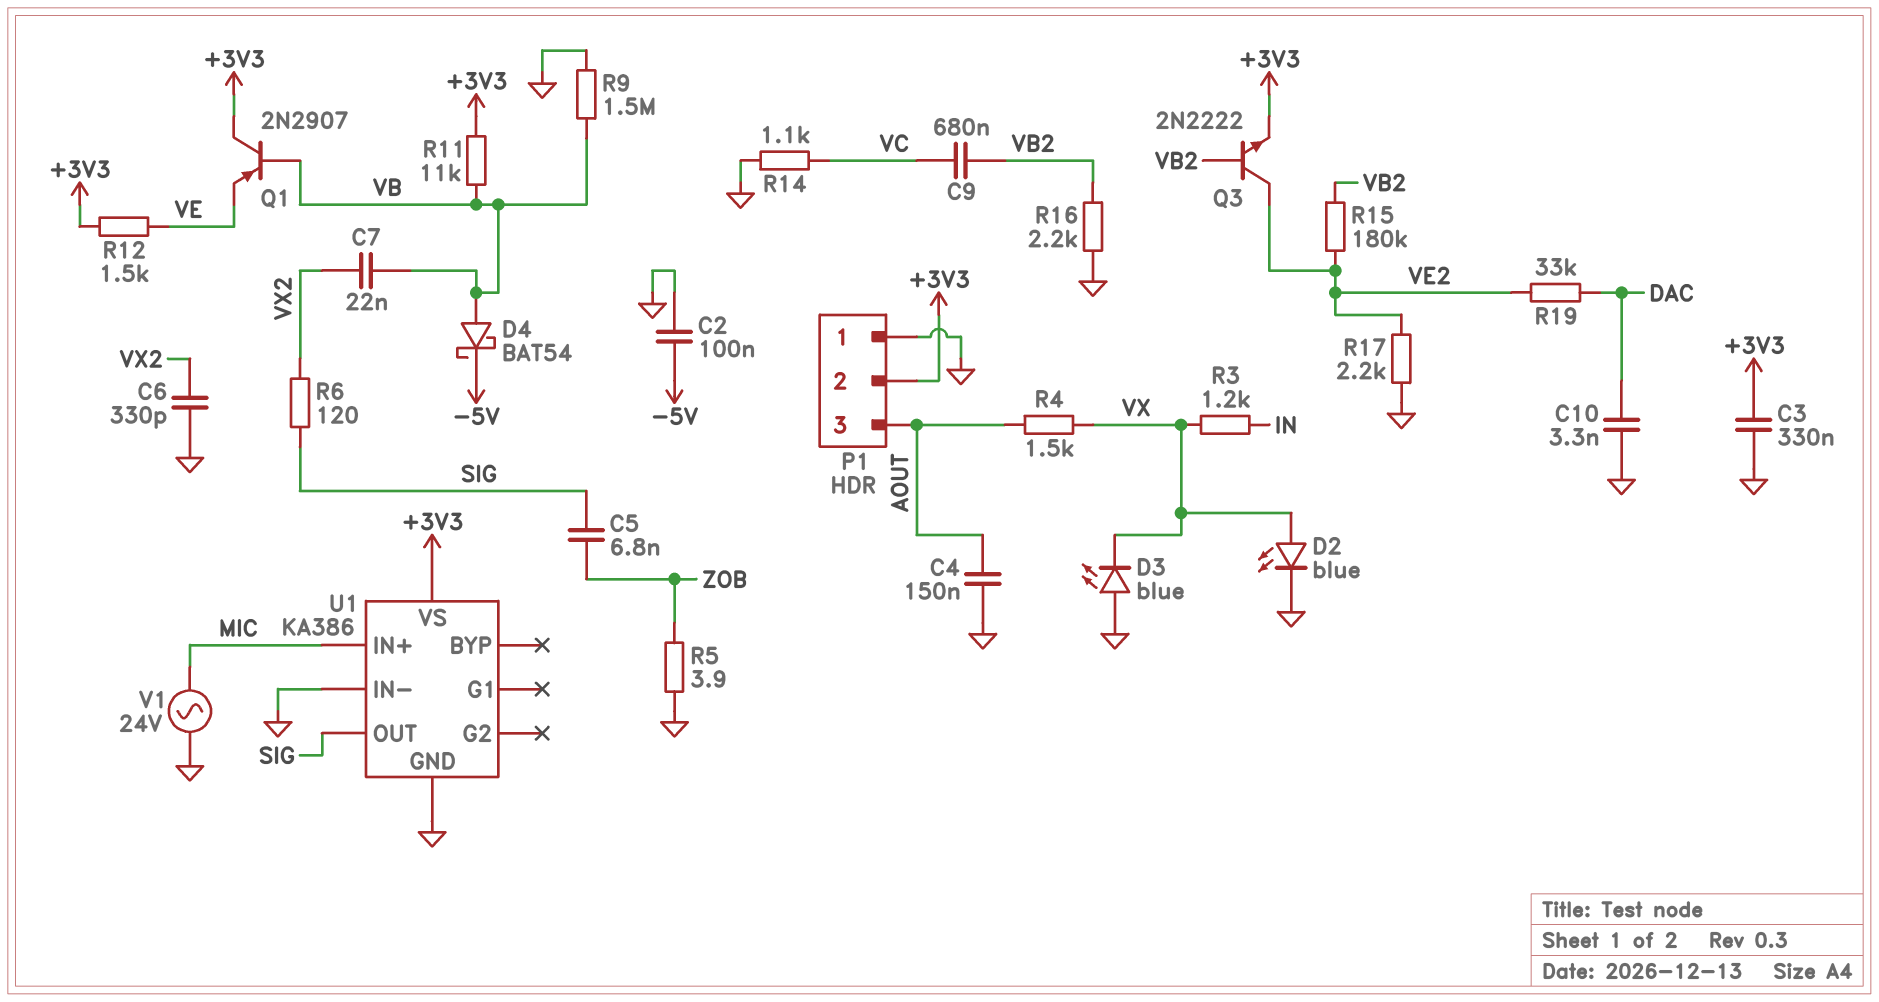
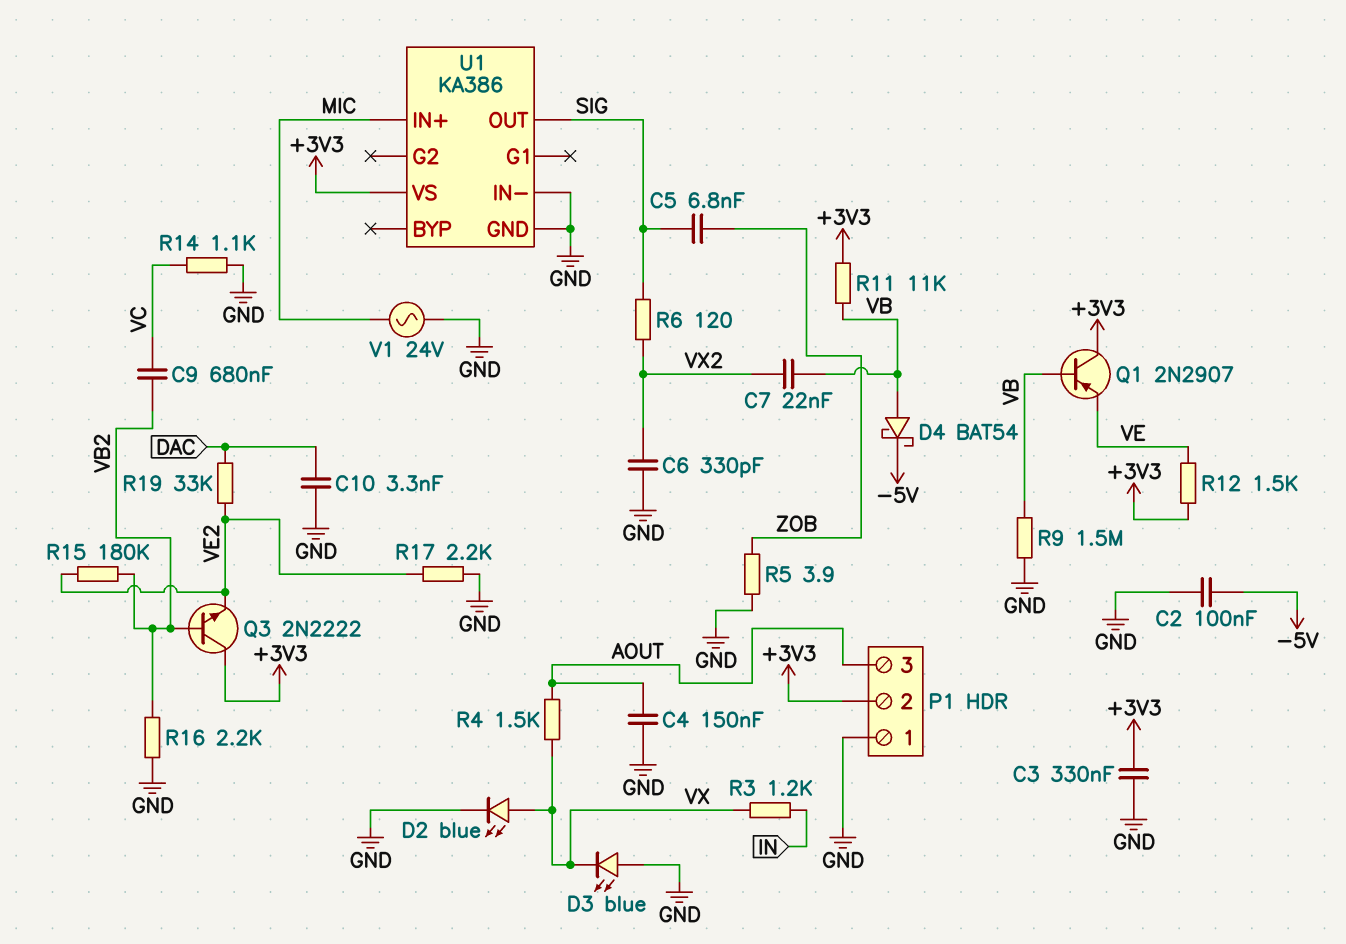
Q3: NPN 2N2222 (B VB2, C VE2, E +3V3) -> NPN 2N2222 (B VB2, C +3V3, E VE2)

